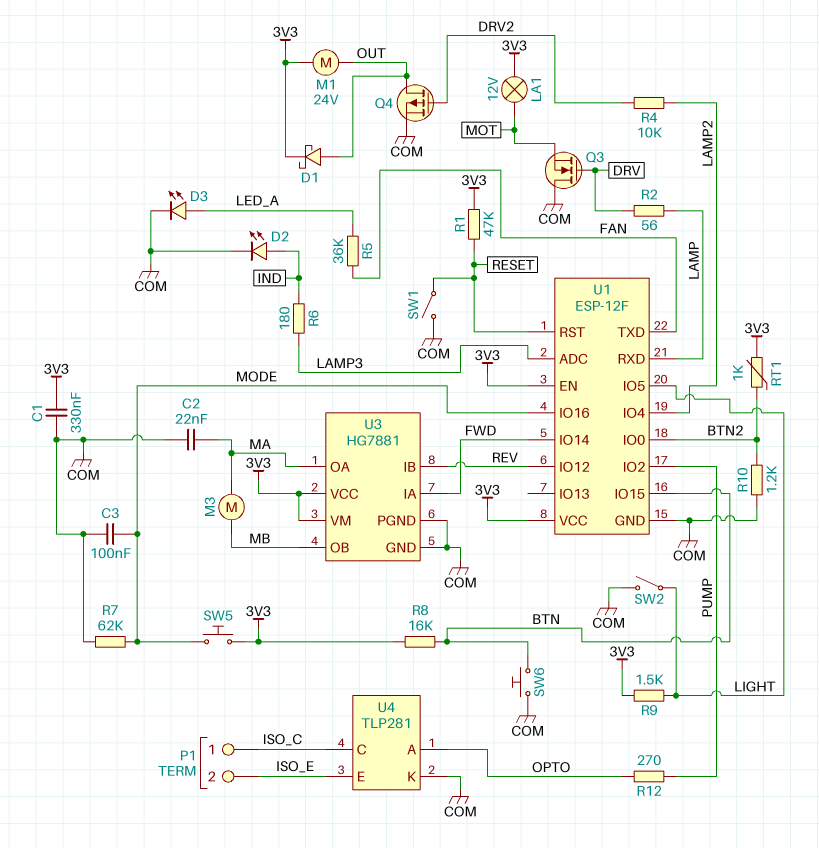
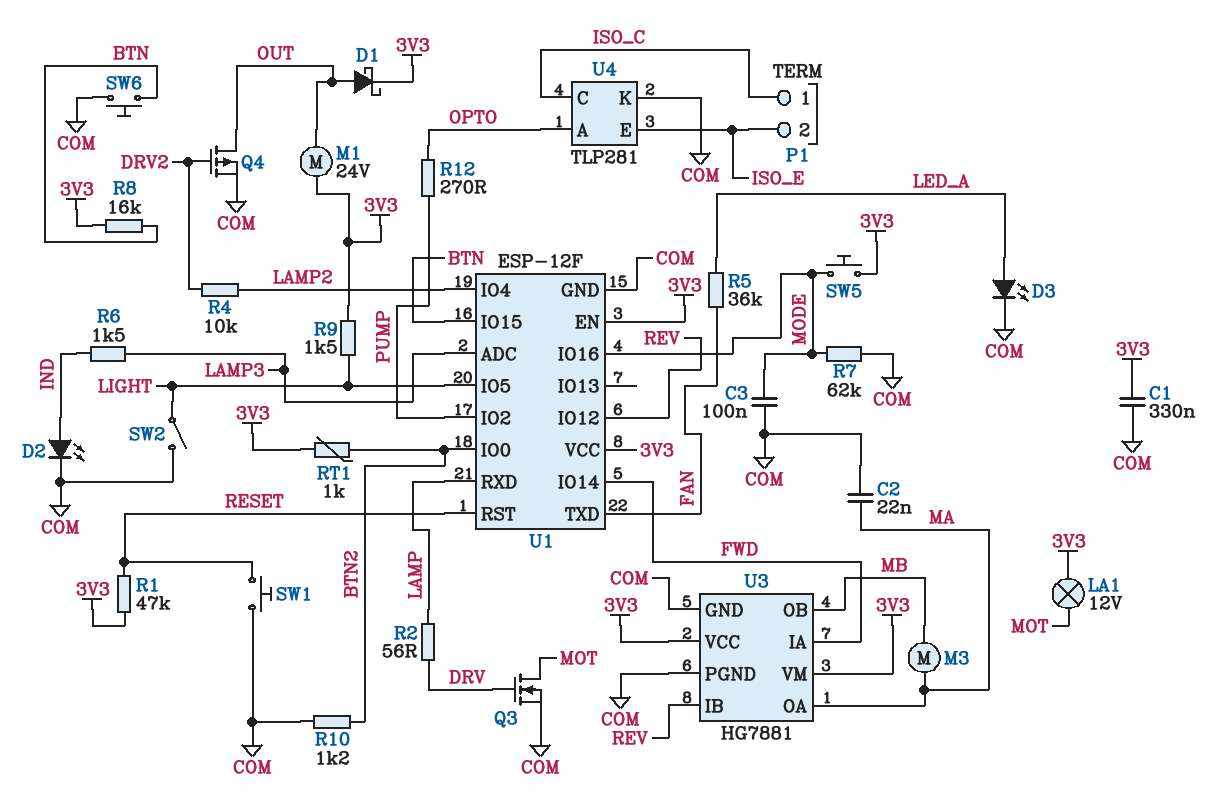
Q3: NMOS (G DRV, D COM, S MOT) -> NMOS (G DRV, D MOT, S COM)
R6: 180 (IND, LAMP3) -> 1.5k (IND, LAMP3)
SW1: switch (COM, RESET) -> button (COM, RESET)

